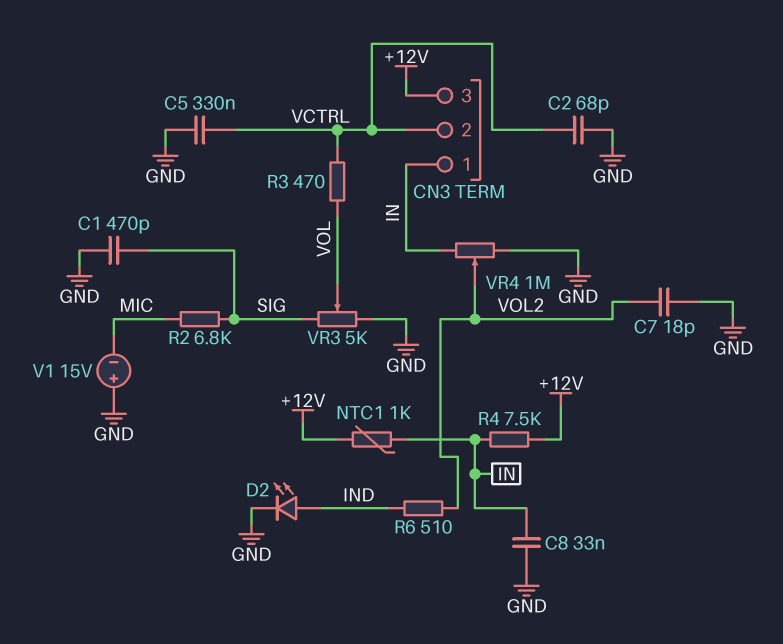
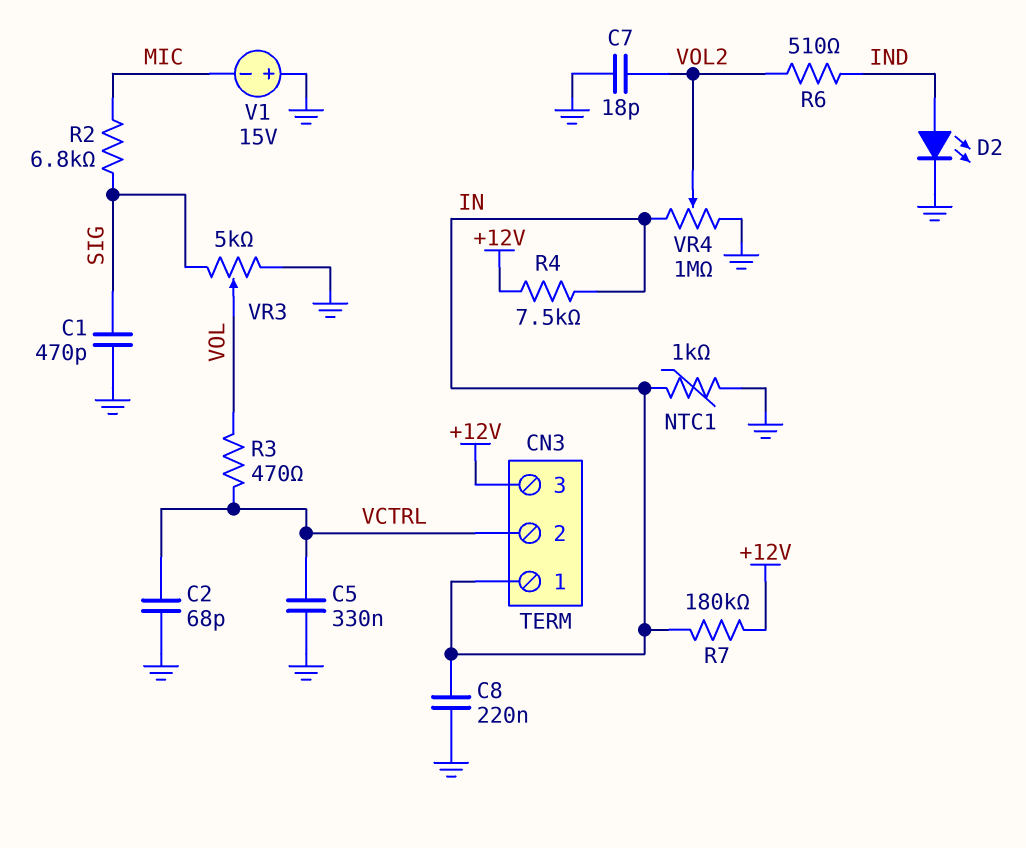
C8: 33nF (GND, IN) -> 220nF (GND, IN)
NTC1: 1k (+12V, IN) -> 1k (GND, IN)
R7: none -> 180k (+12V, IN)

